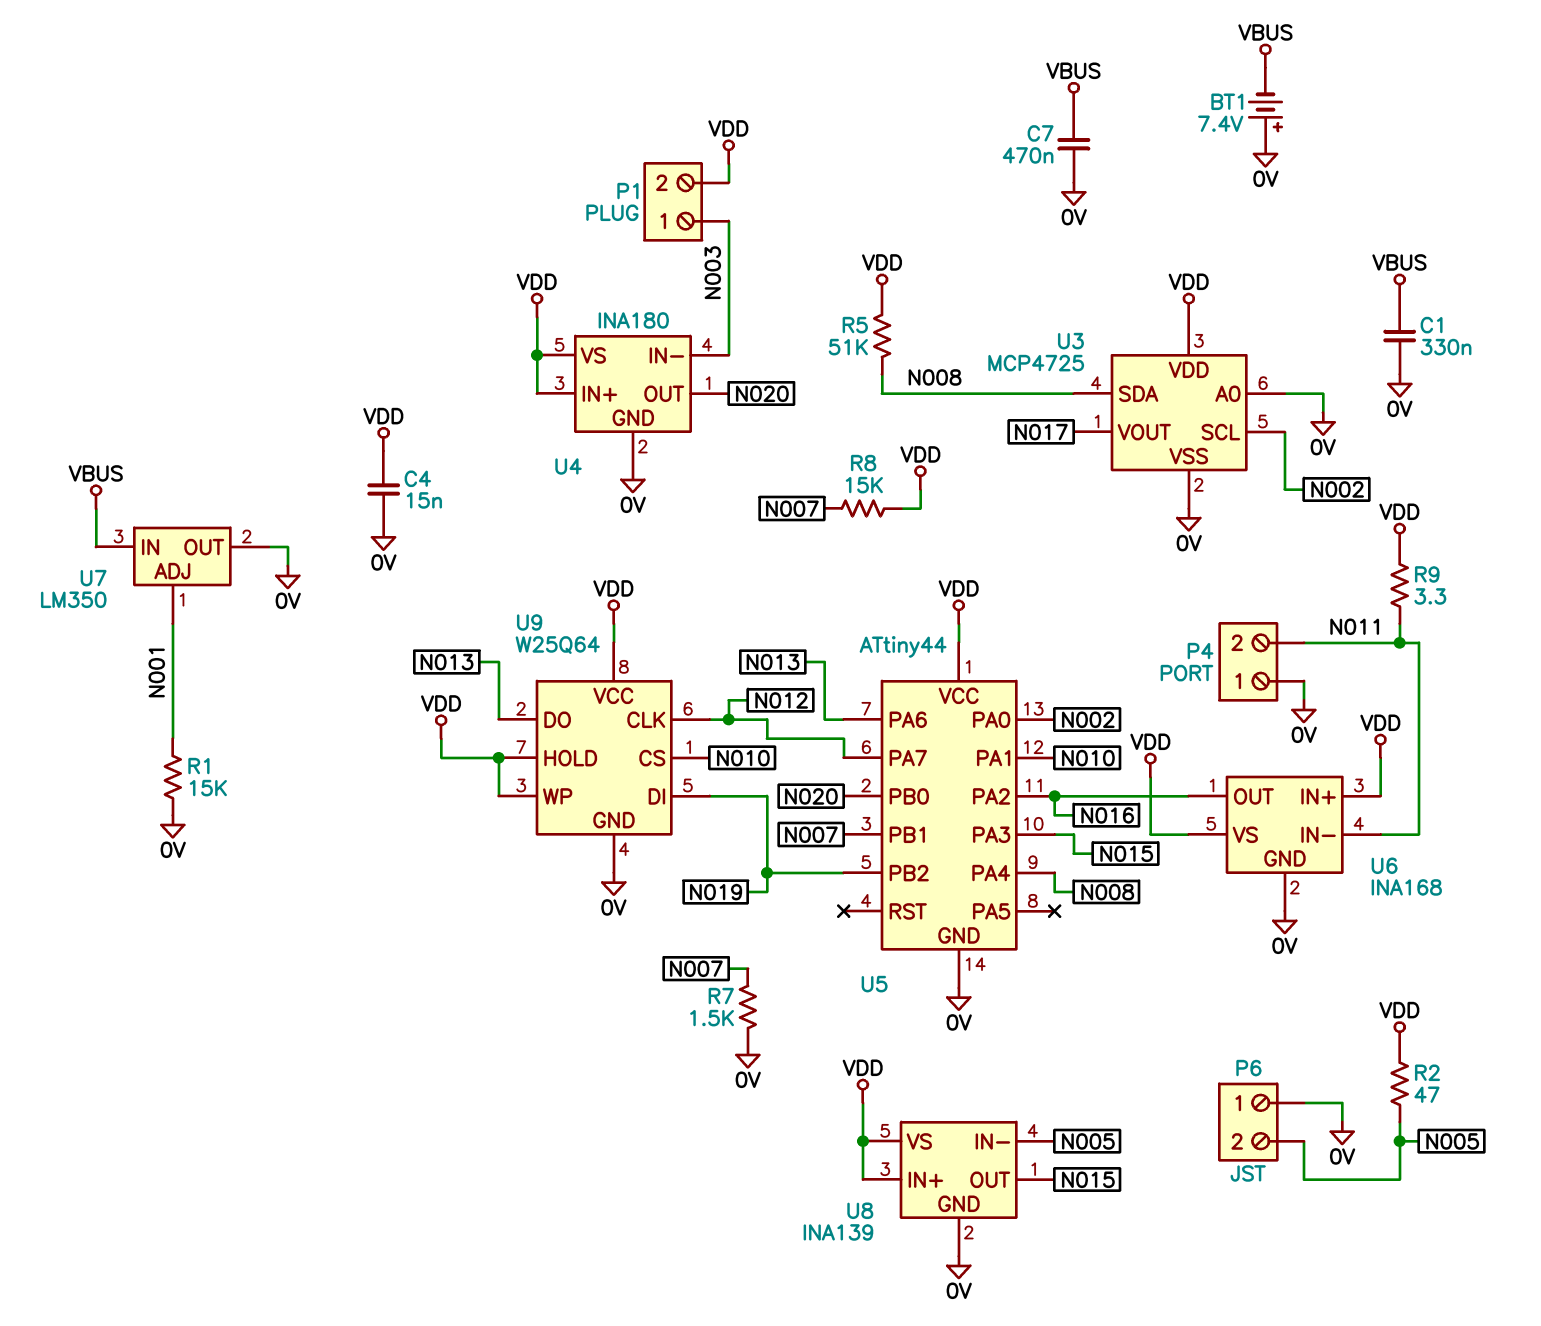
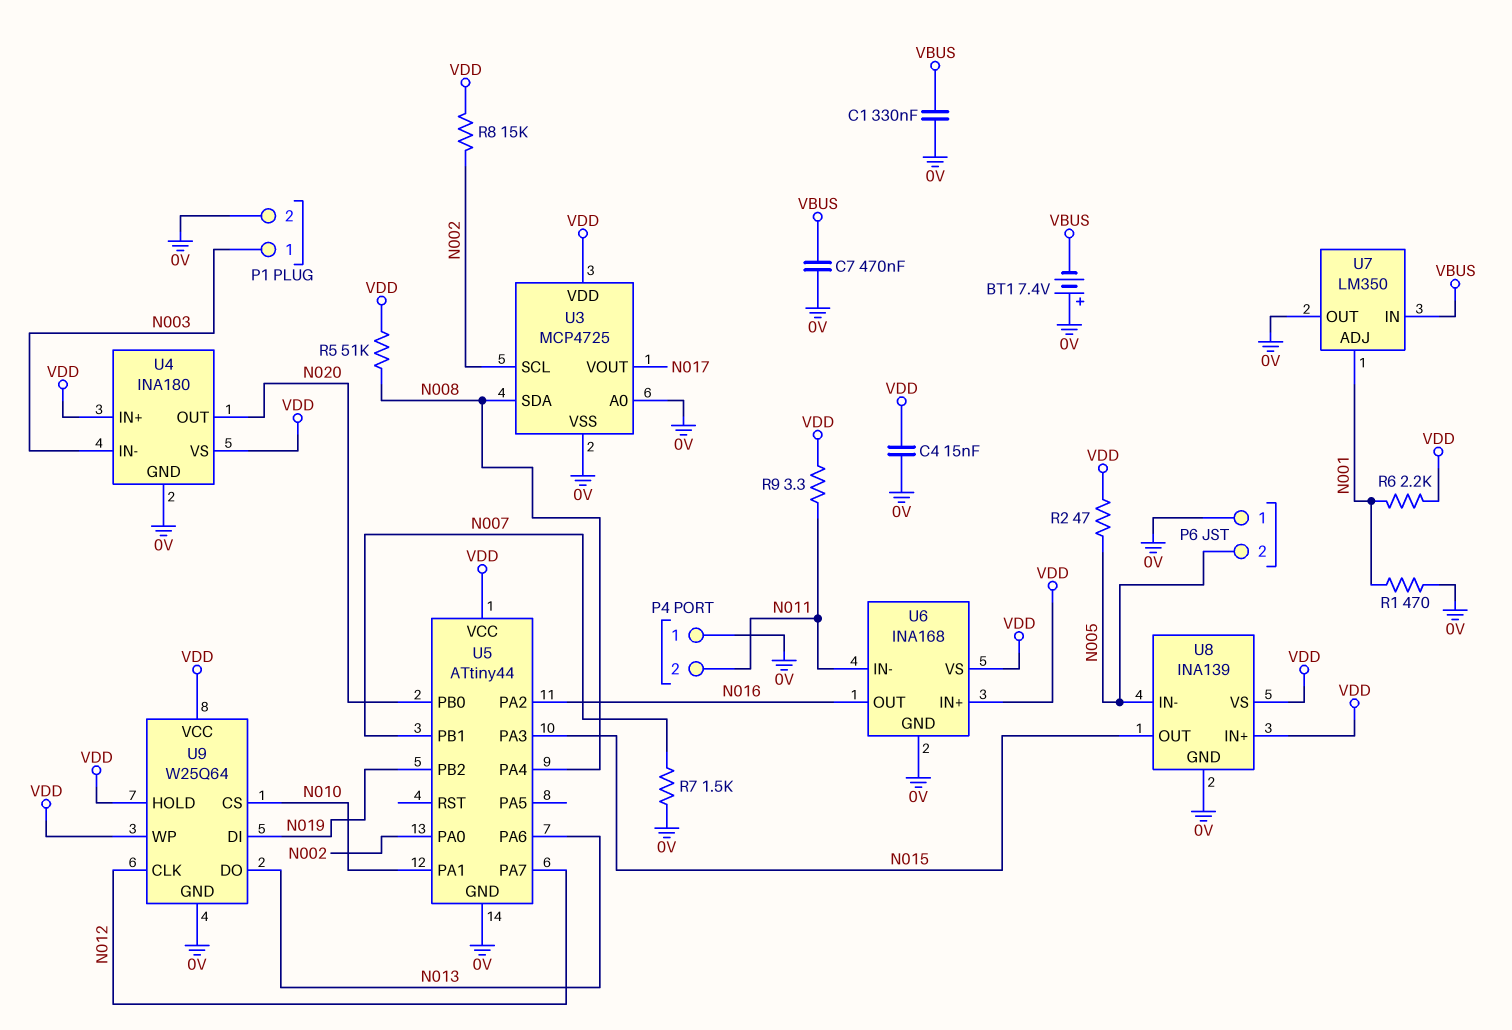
P1 pin 2: VDD -> 0V
R1: 15k (0V, N001) -> 470 (0V, N001)
R6: none -> 2.2k (N001, VDD)
R8: 15k (N007, VDD) -> 15k (N002, VDD)

